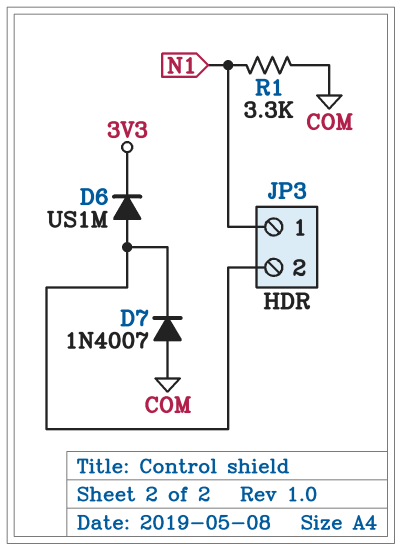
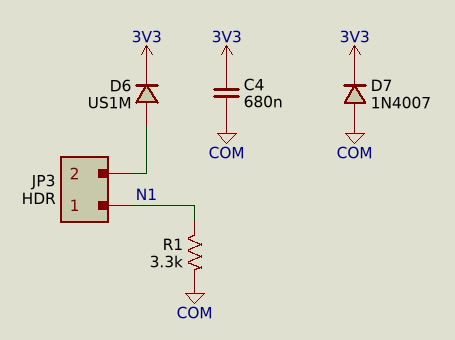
C4: none -> 680nF (3V3, COM)
D7: diode 1N4007 (A COM, K JP3/2) -> diode 1N4007 (A COM, K 3V3)

